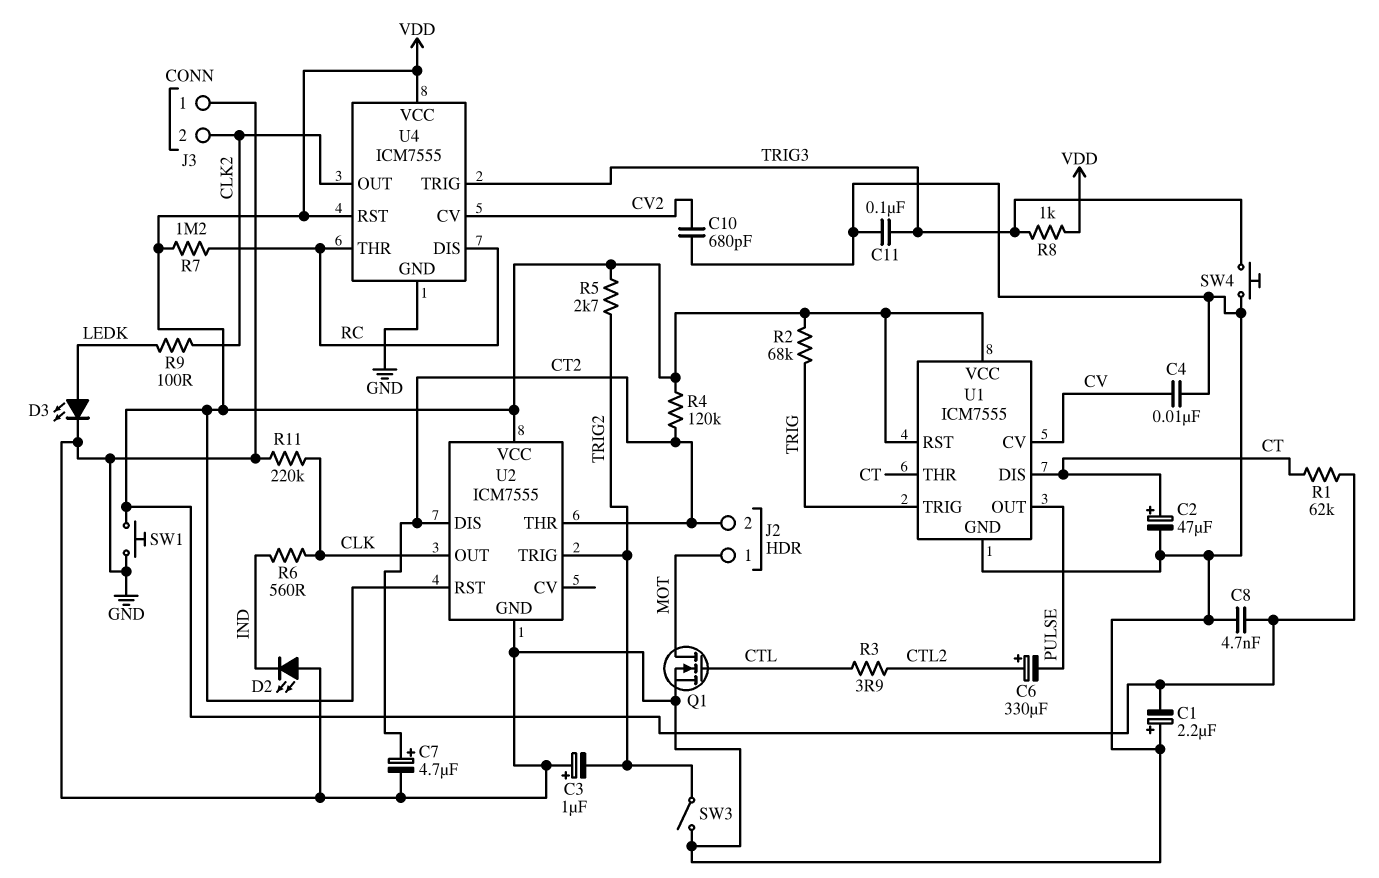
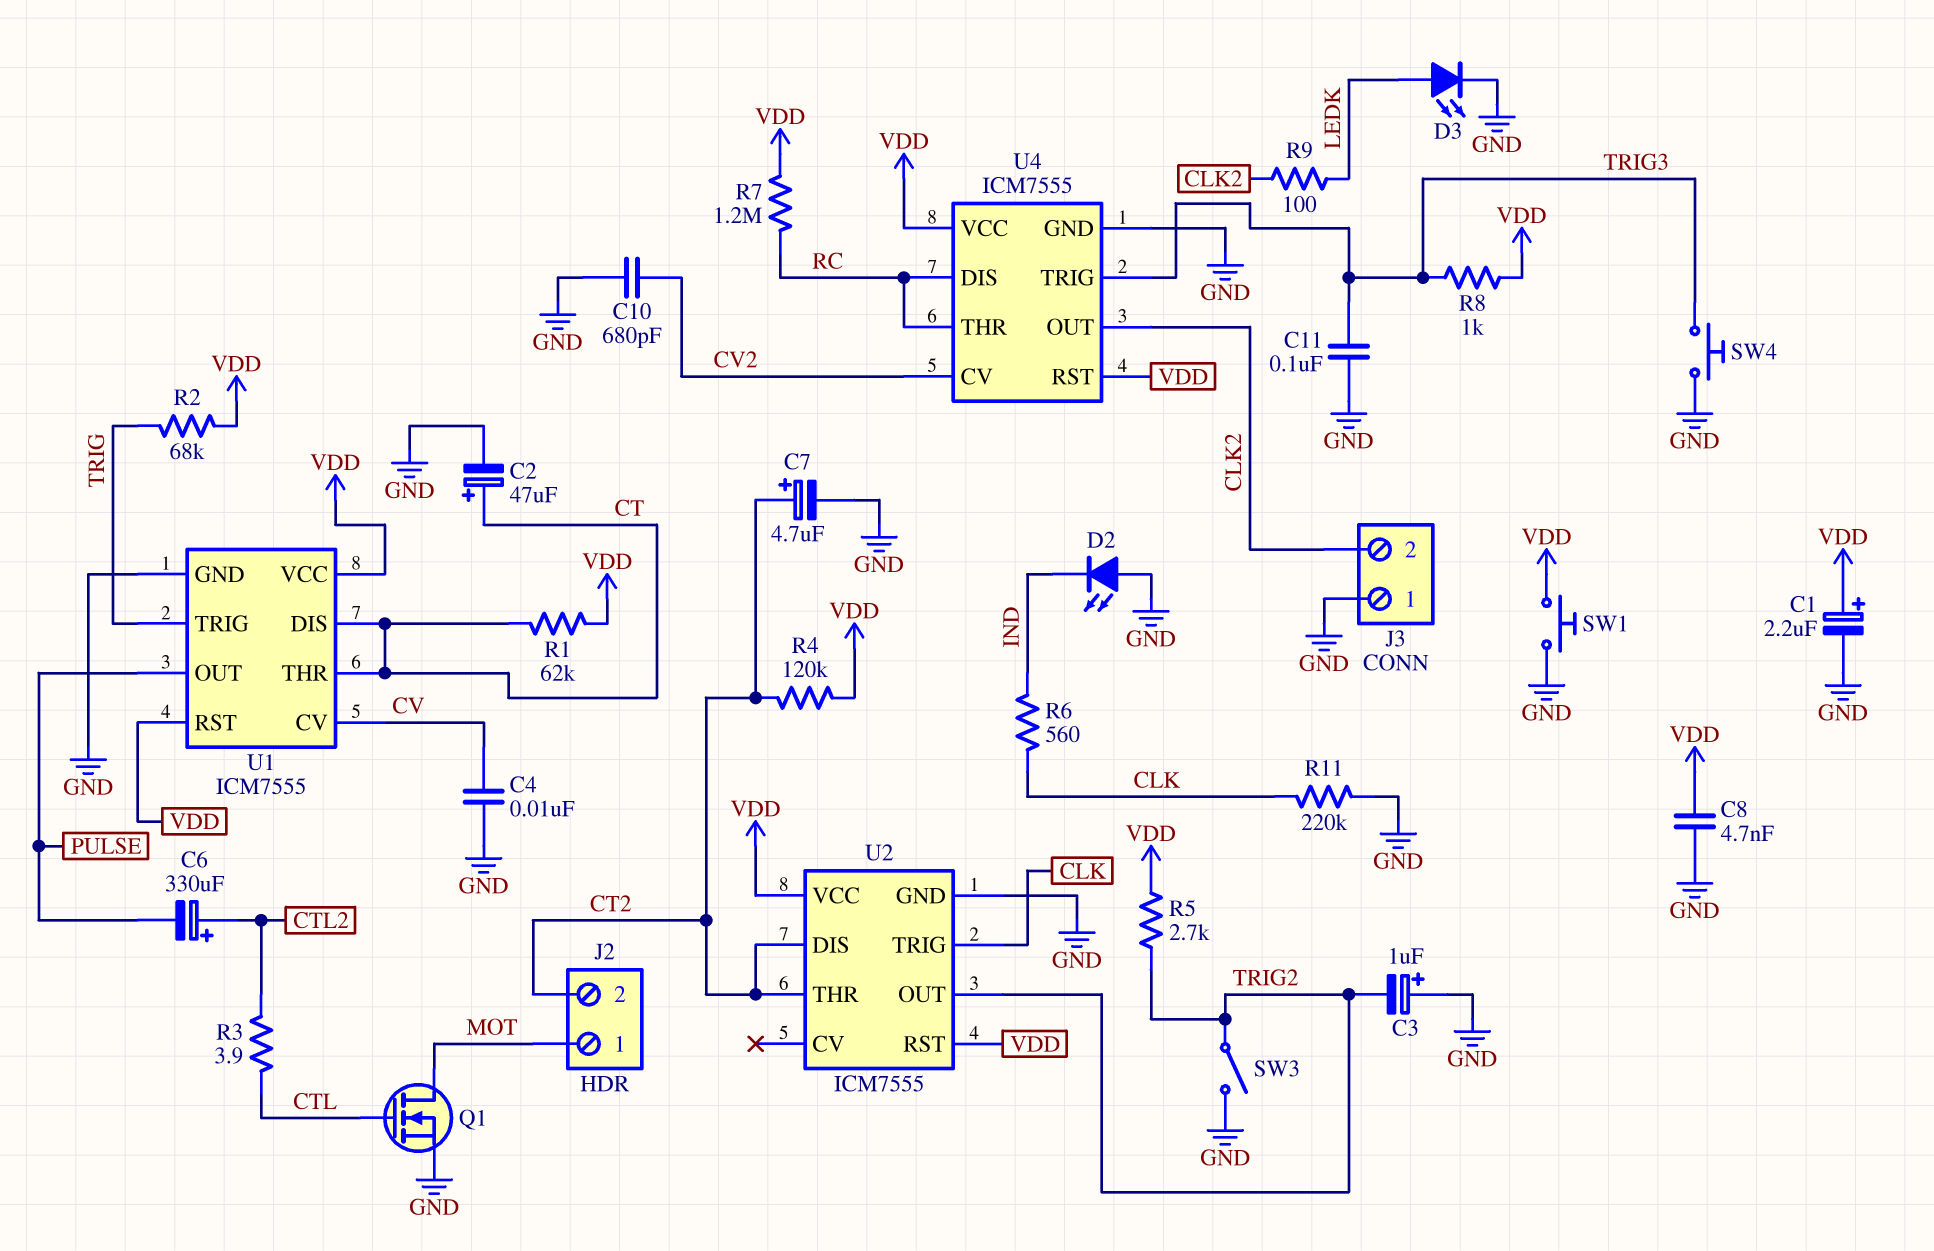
C1: 2.2uF (plus GND, minus VDD) -> 2.2uF (plus VDD, minus GND)
U2 pin OUT: CLK -> TRIG2
U2 pin TRIG: TRIG2 -> CLK

